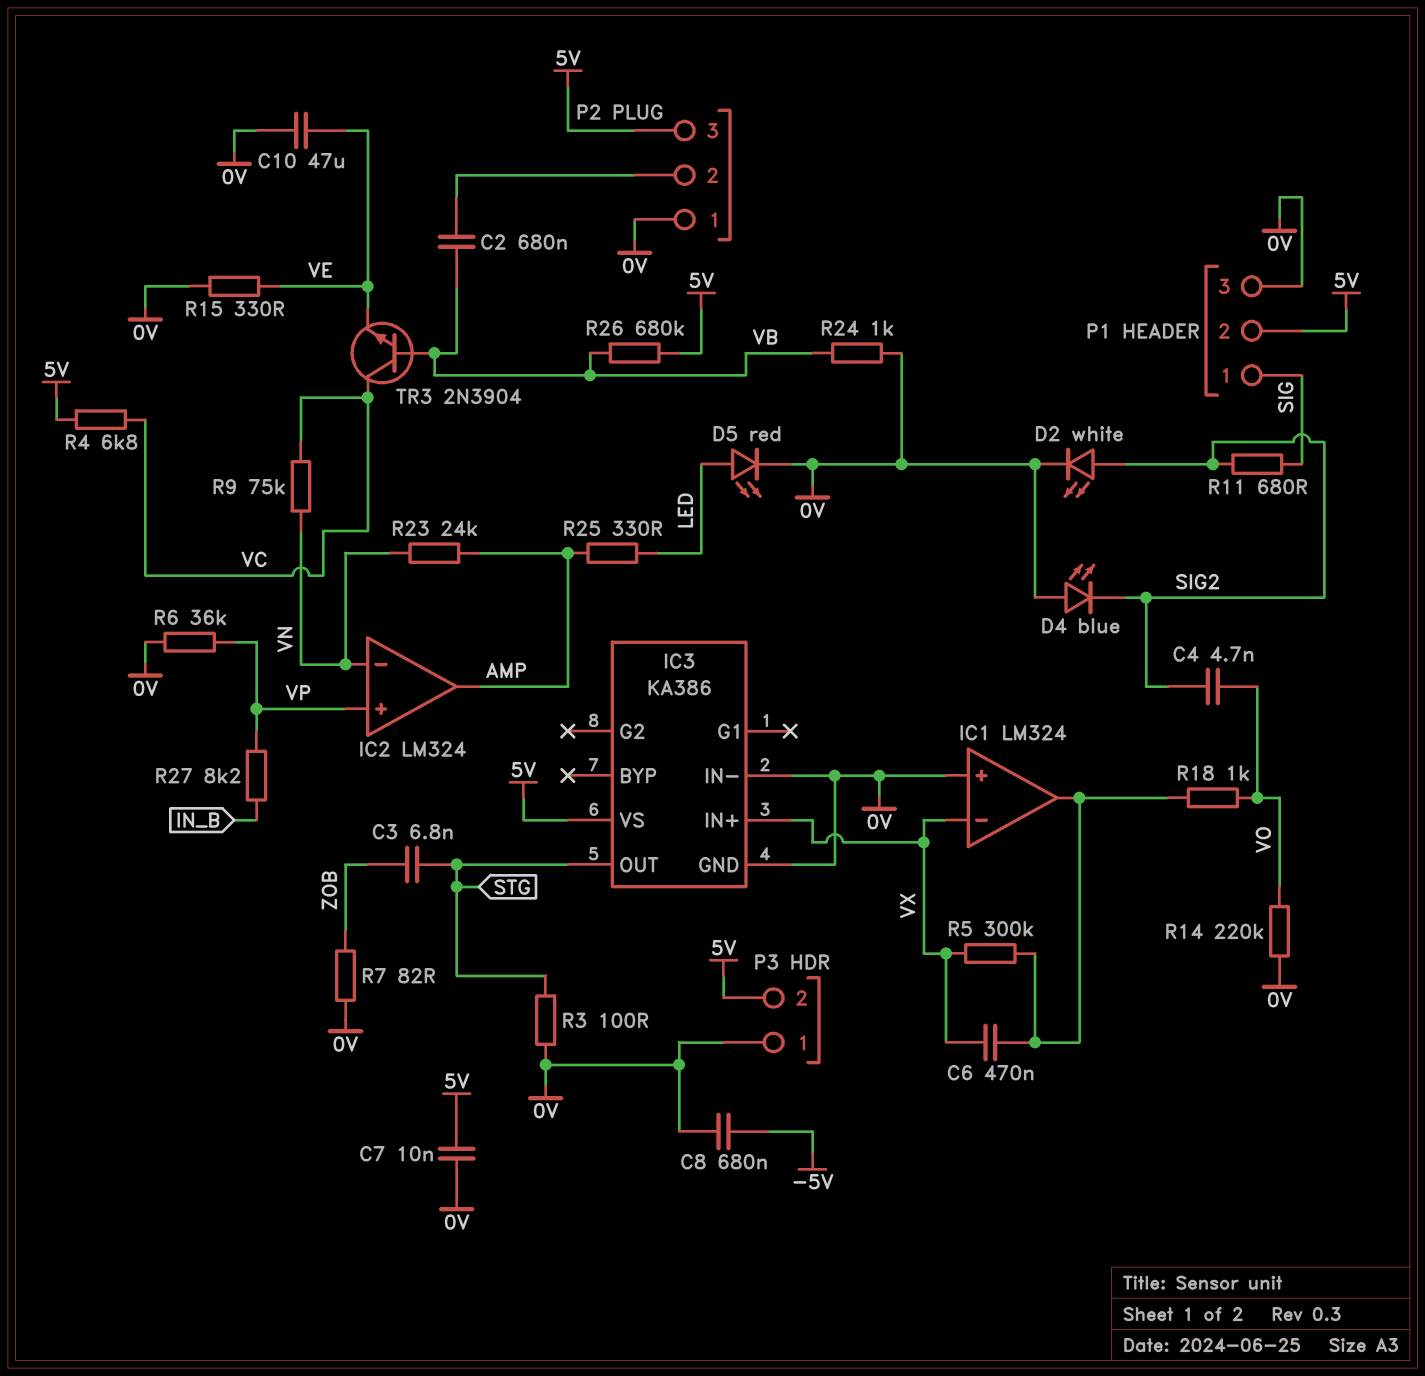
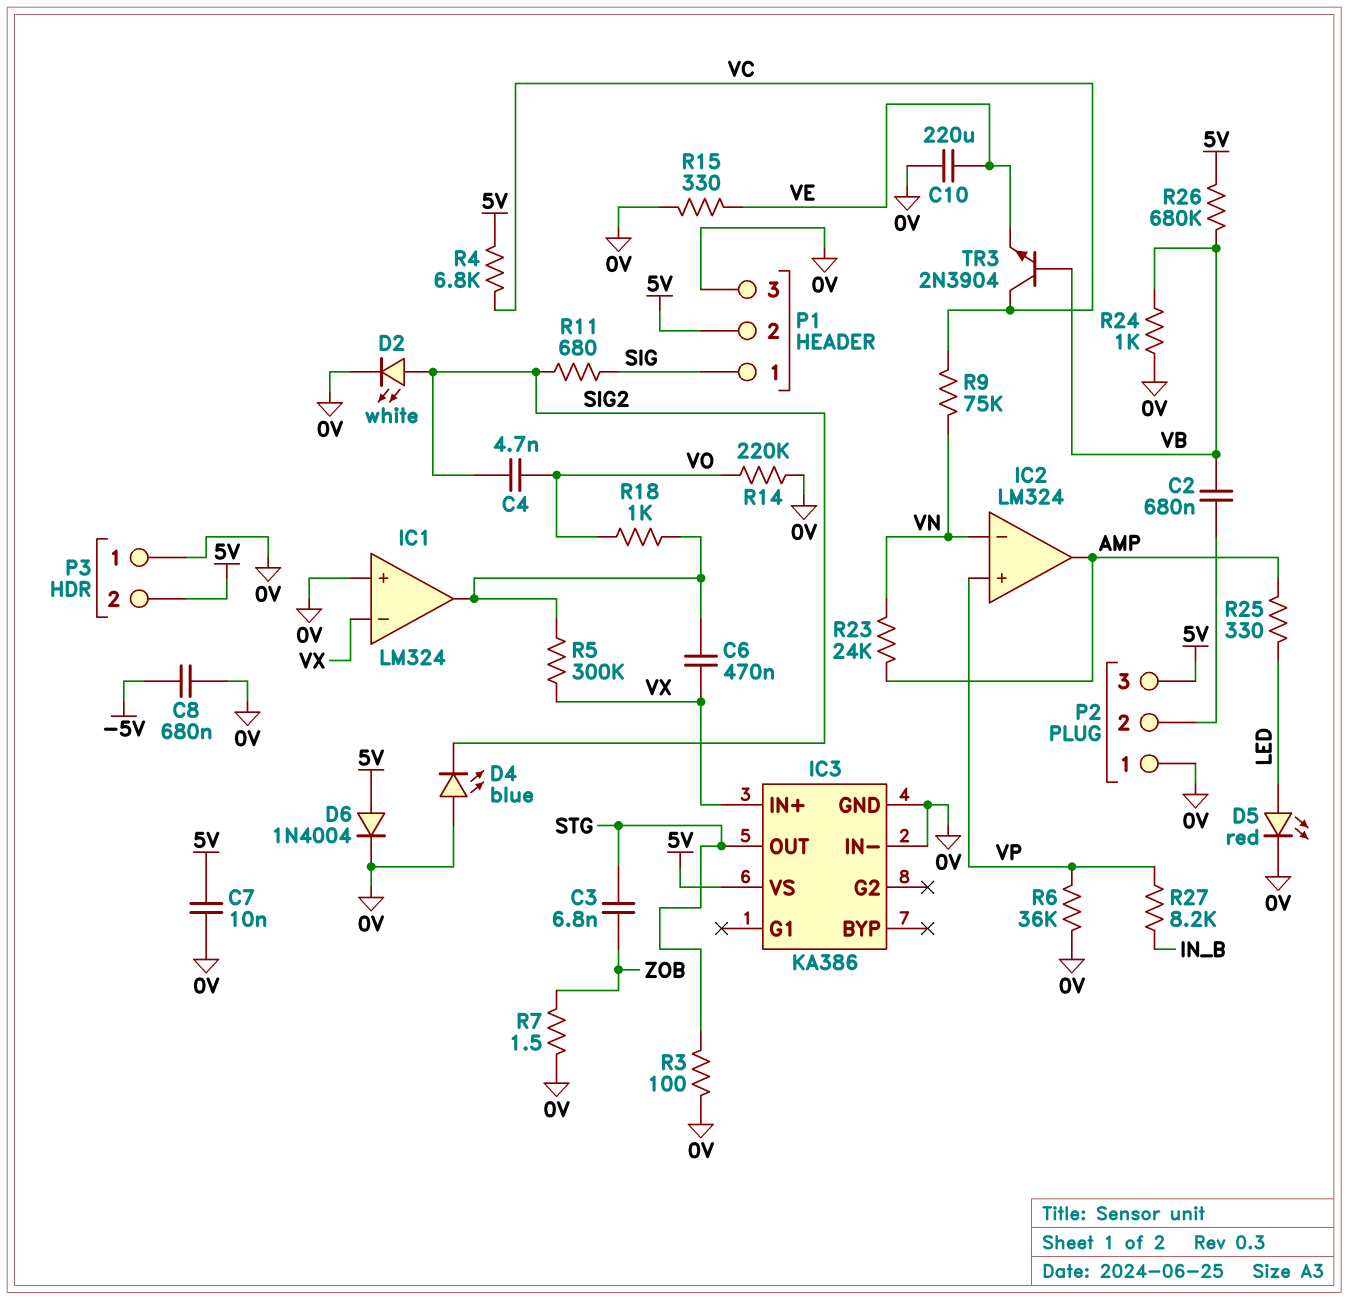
C10: 47uF (0V, VE) -> 220uF (0V, VE)
D6: none -> diode 1N4004 (A 5V, K 0V)
R7: 82 (0V, ZOB) -> 1.5 (0V, ZOB)

